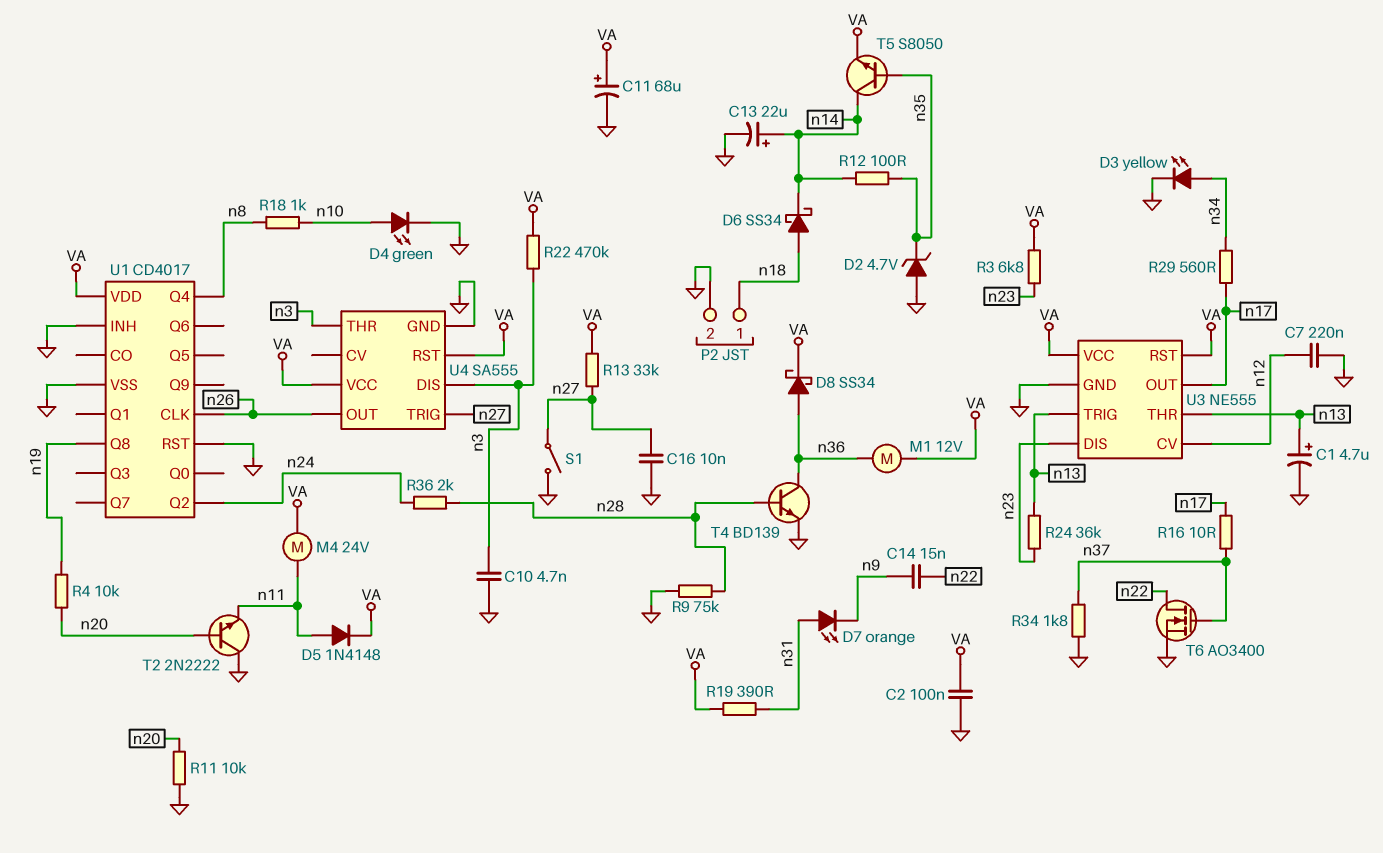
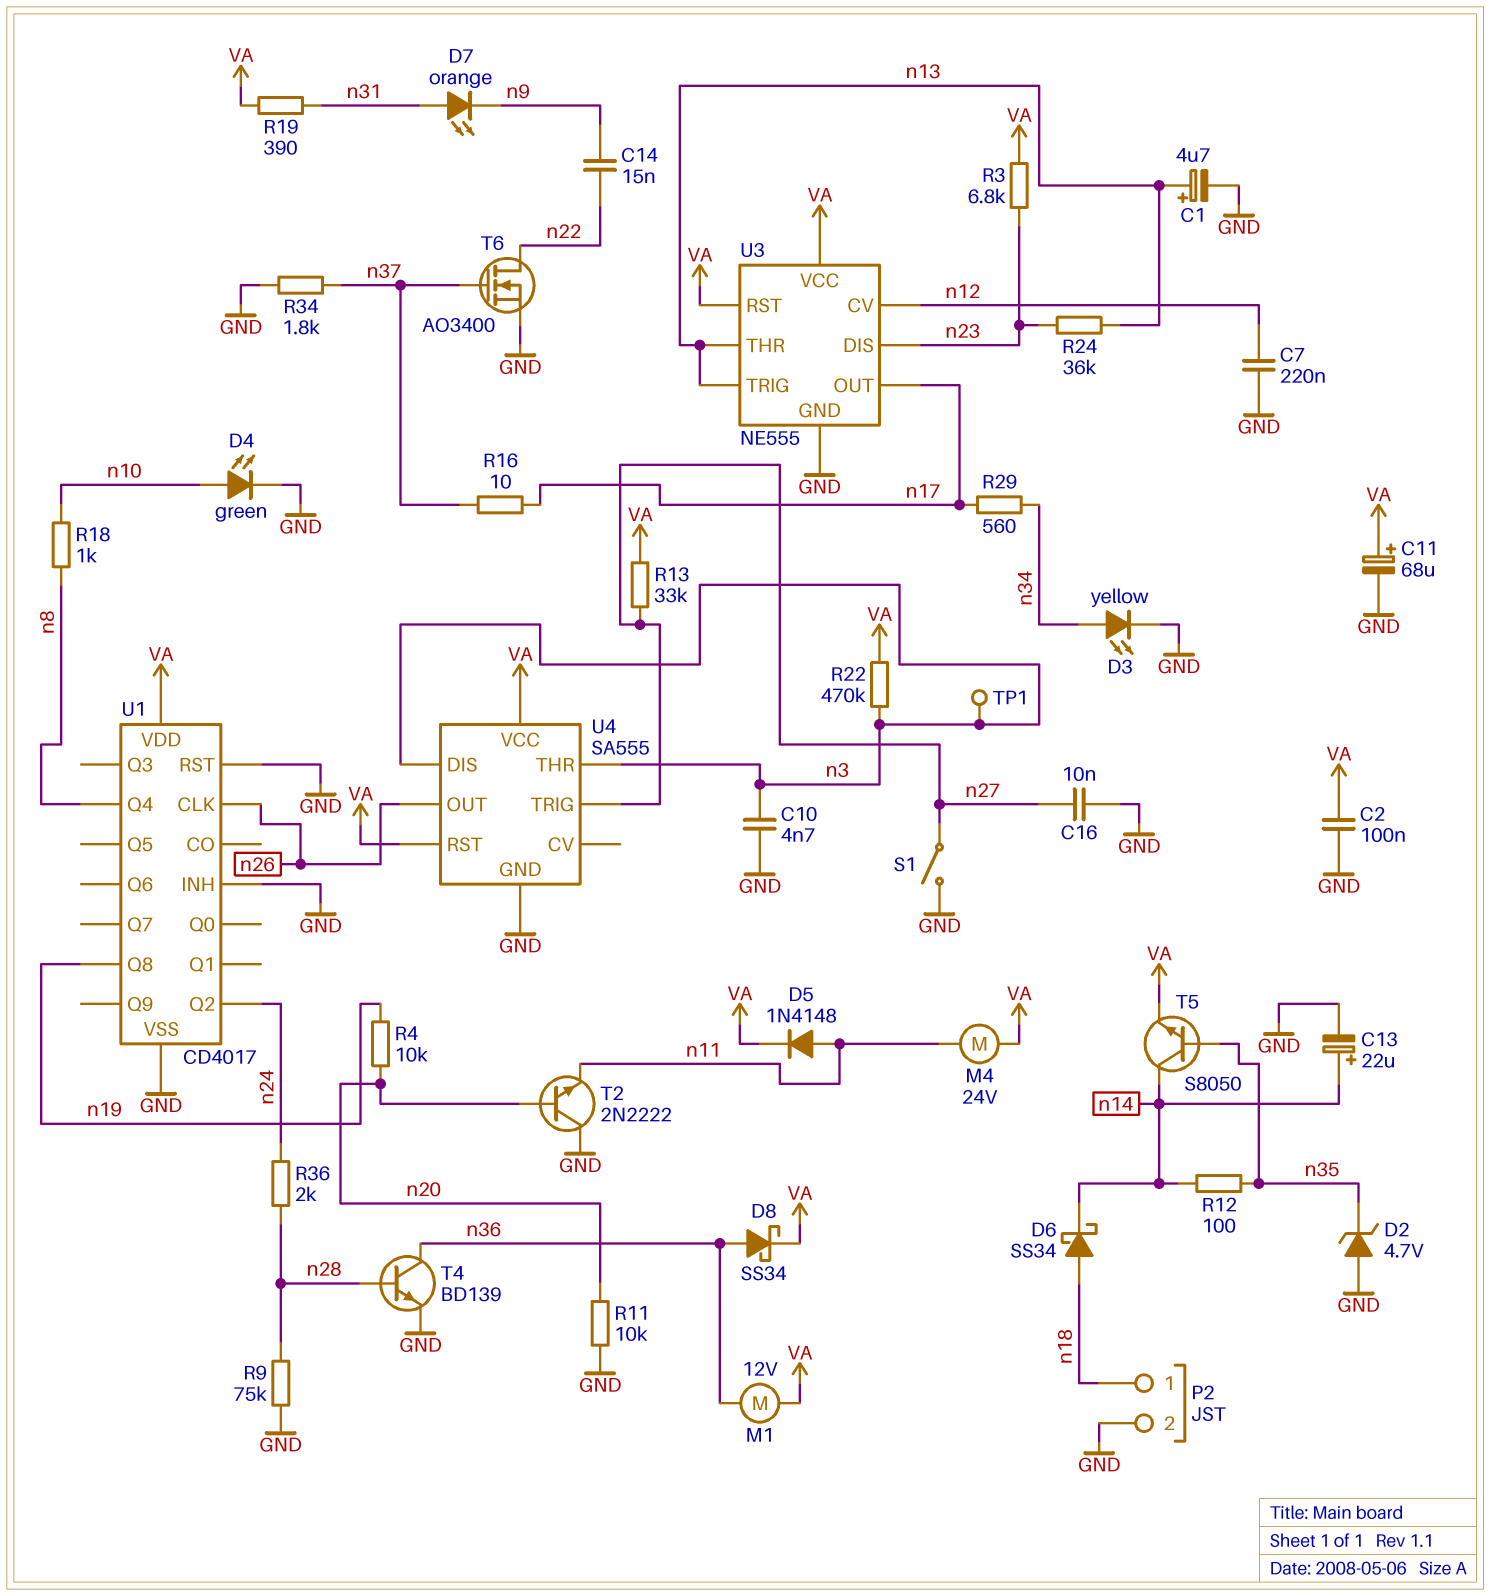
TP1: none -> test point (n3)

